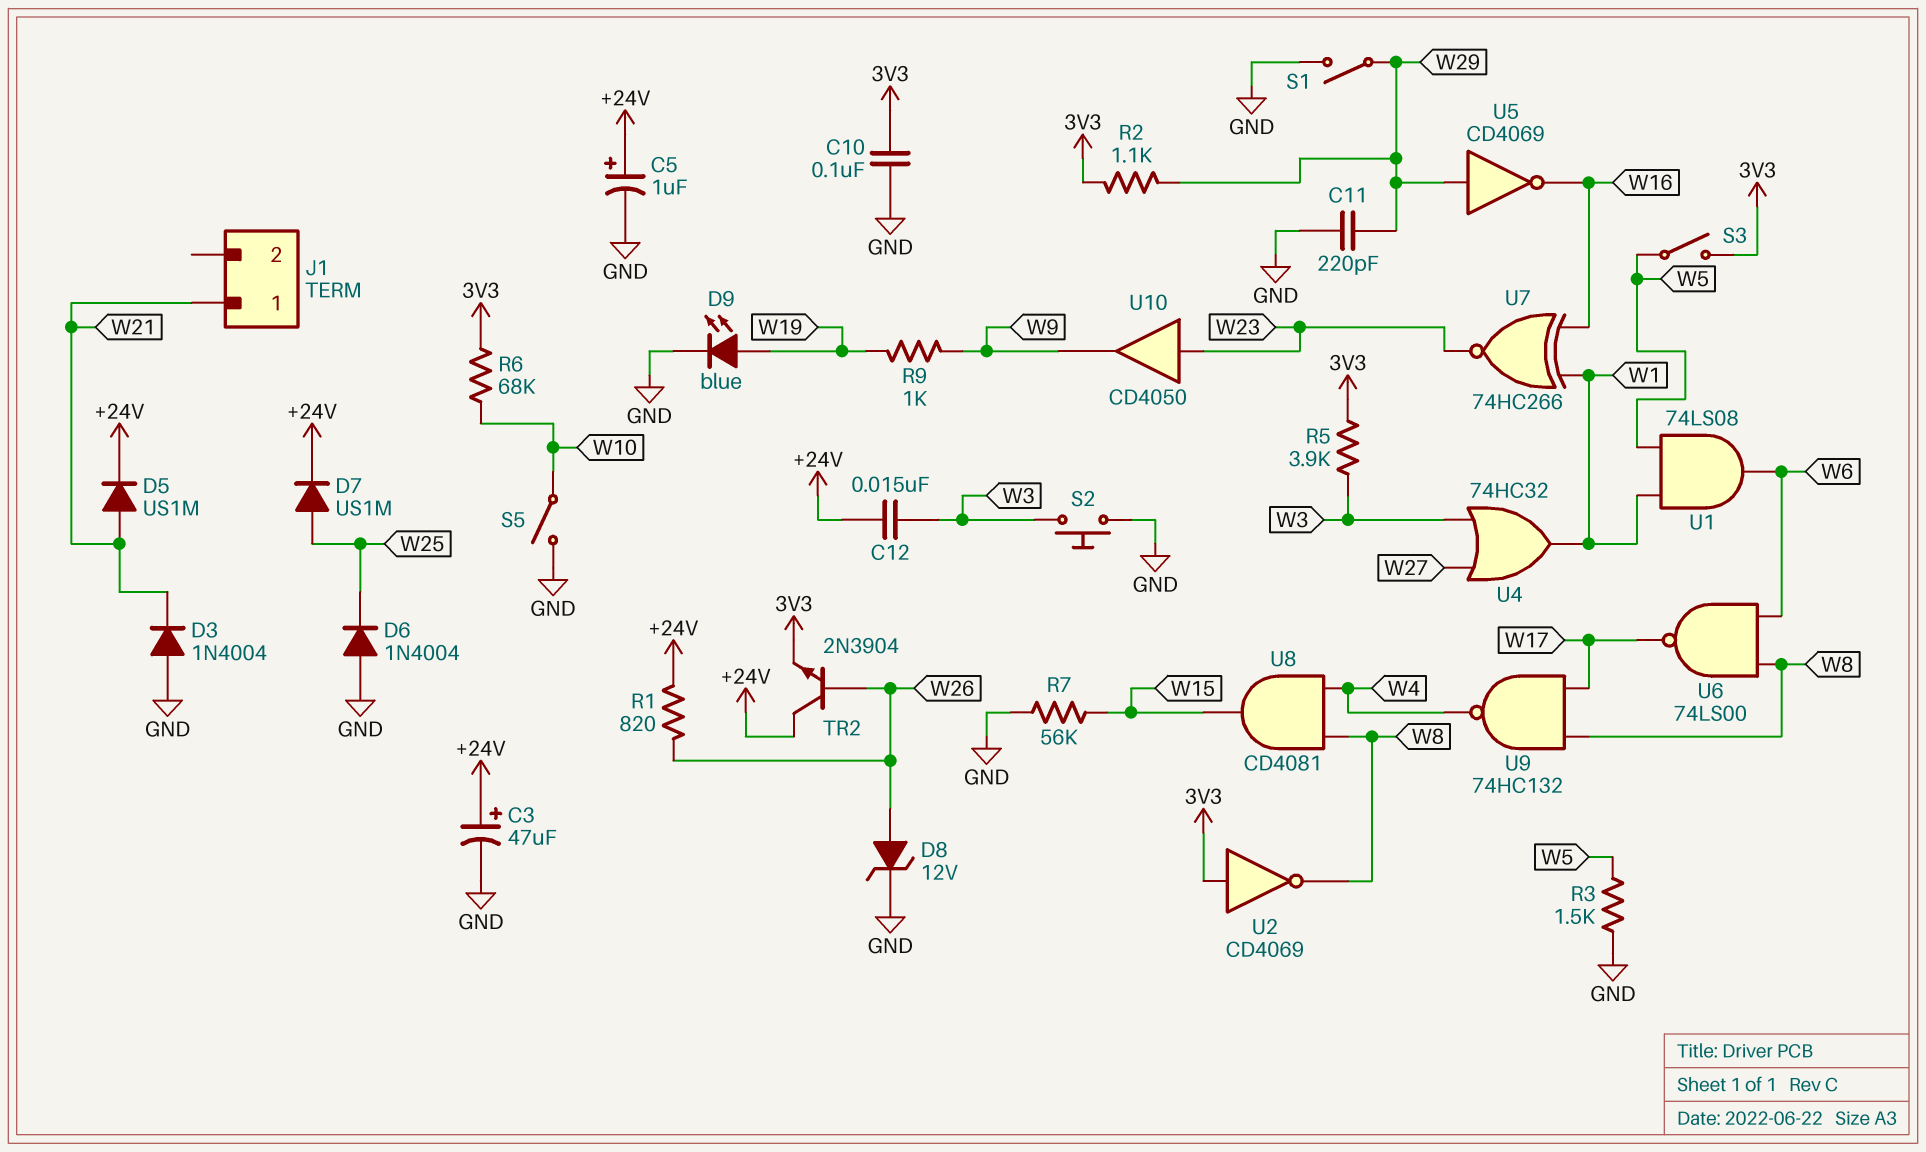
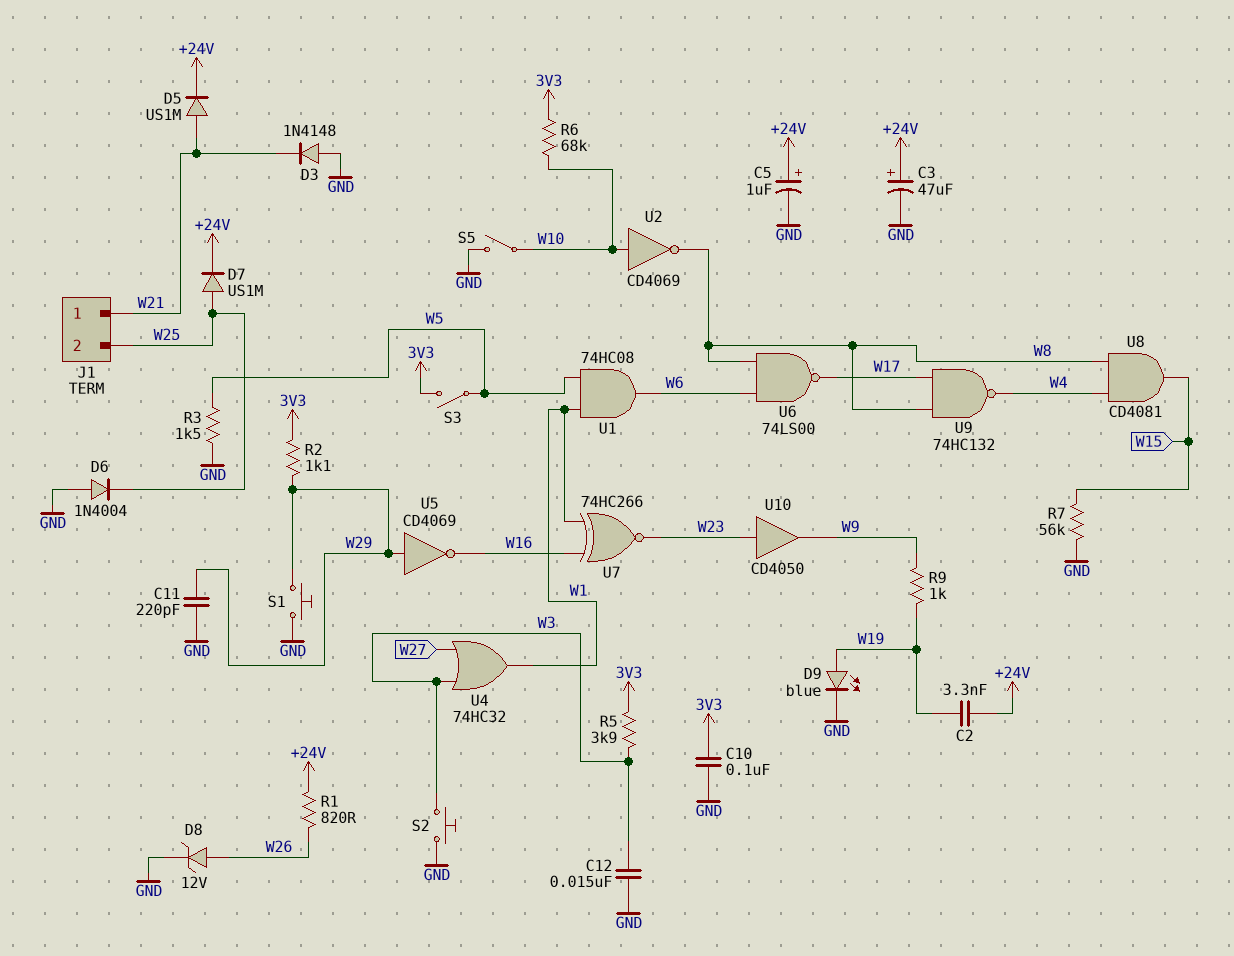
C2: none -> 3.3nF (+24V, W19)
C12: 15nF (+24V, W3) -> 15nF (GND, W3)
D3: diode 1N4004 (A GND, K W21) -> diode 1N4148 (A GND, K W21)
J1 pin 2: none -> W25
S1: switch (GND, W29) -> button (GND, W29)
TR2: NPN 2N3904 (B W26, C +24V, E 3V3) -> none
U1: AND 74LS08 (in W1, in W5, out W6) -> AND 74HC08 (in W1, in W5, out W6)
U2: NOT CD4069 (in 3V3, out W8) -> NOT CD4069 (in W10, out W8)

